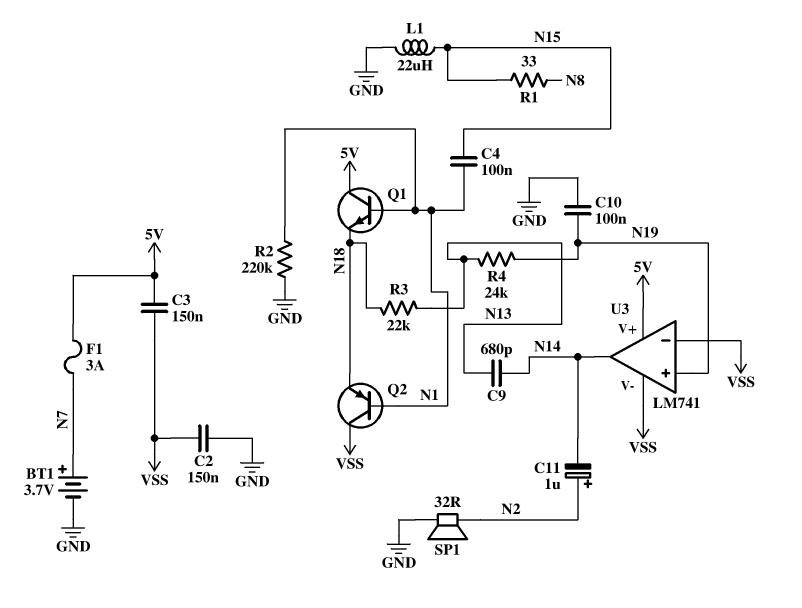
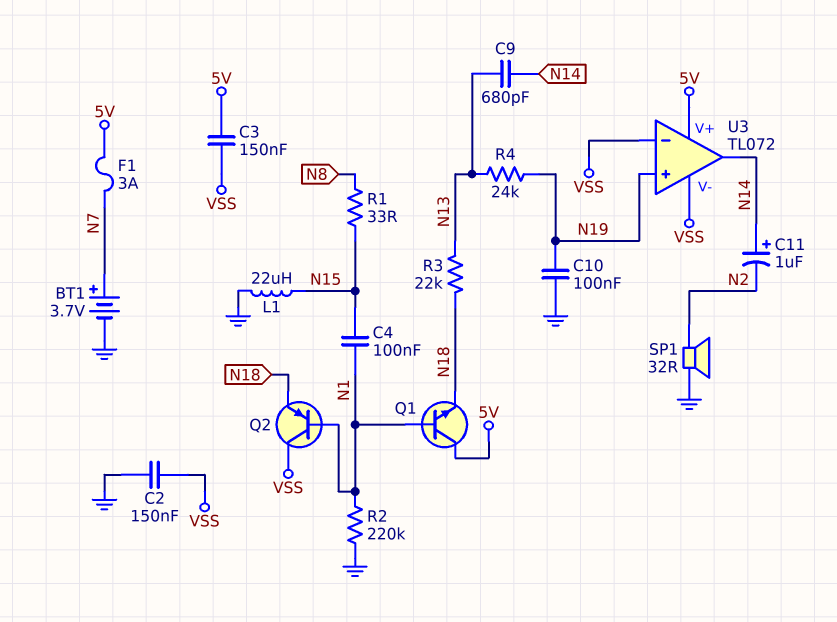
C11: 1uF (plus N2, minus N14) -> 1uF (plus N14, minus N2)
U3: LM741 -> TL072

